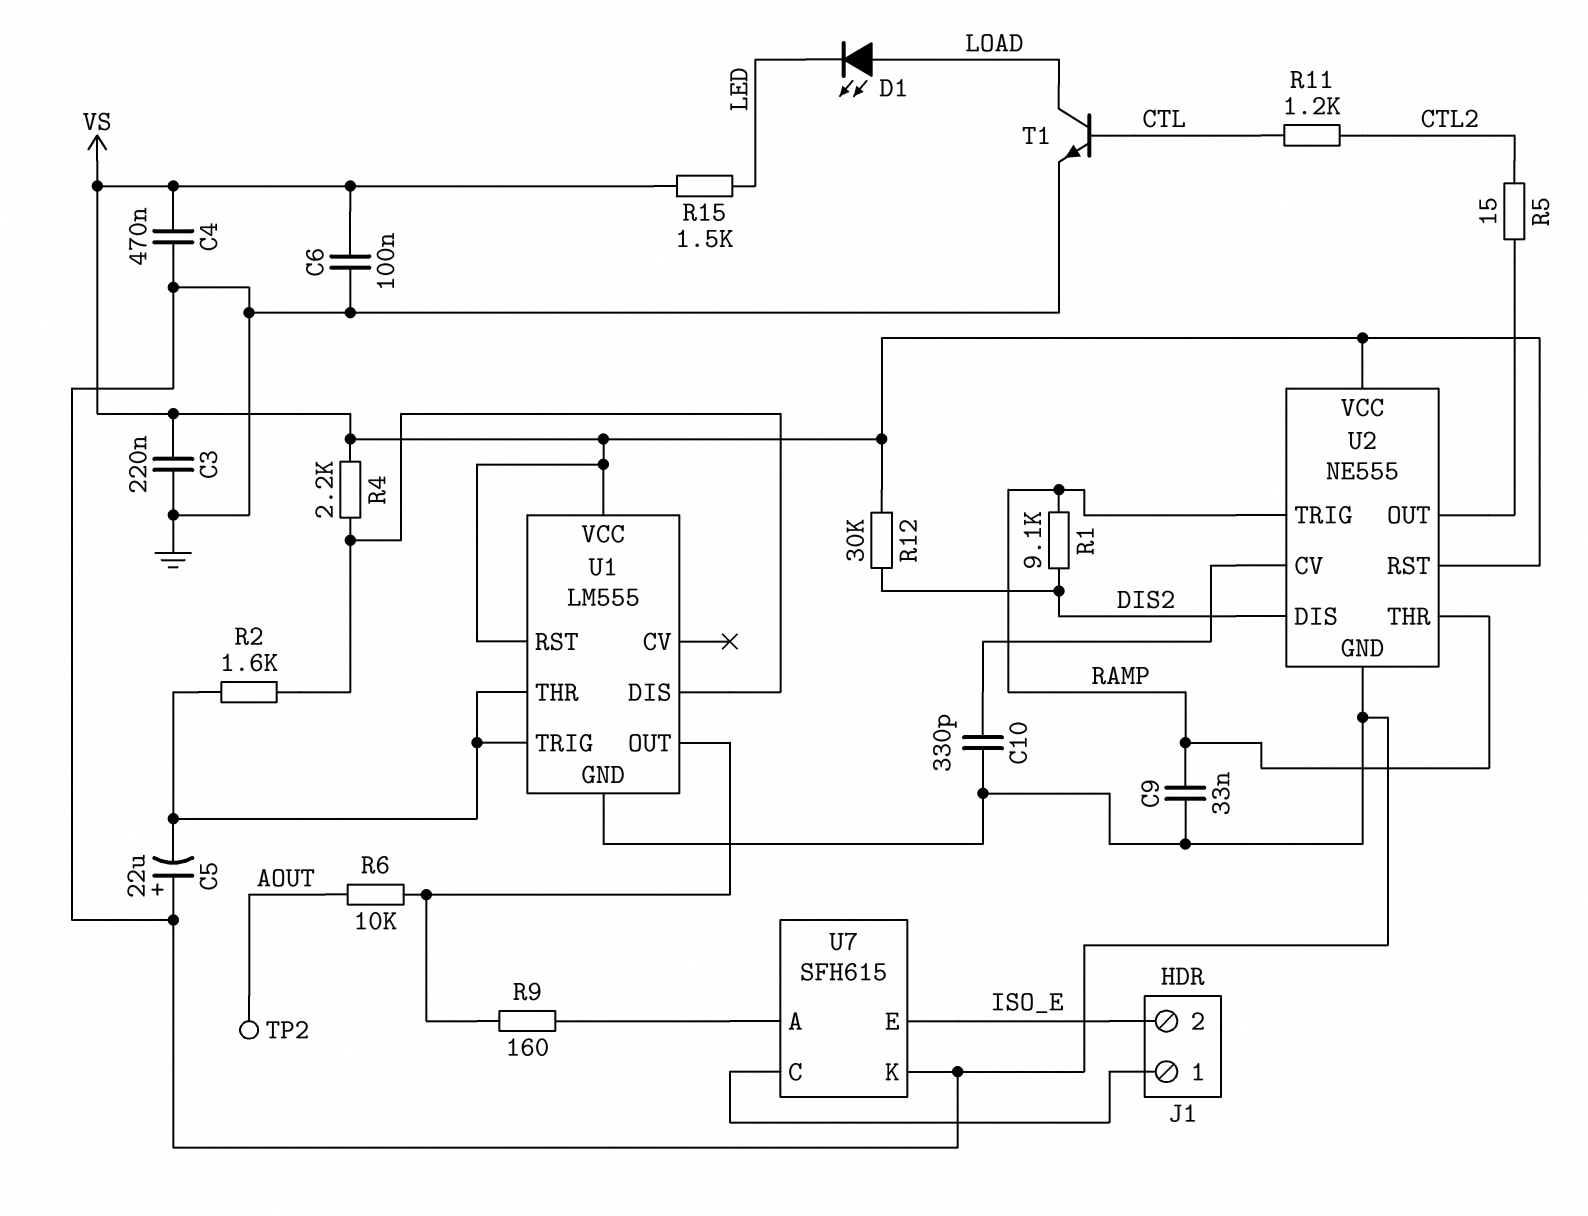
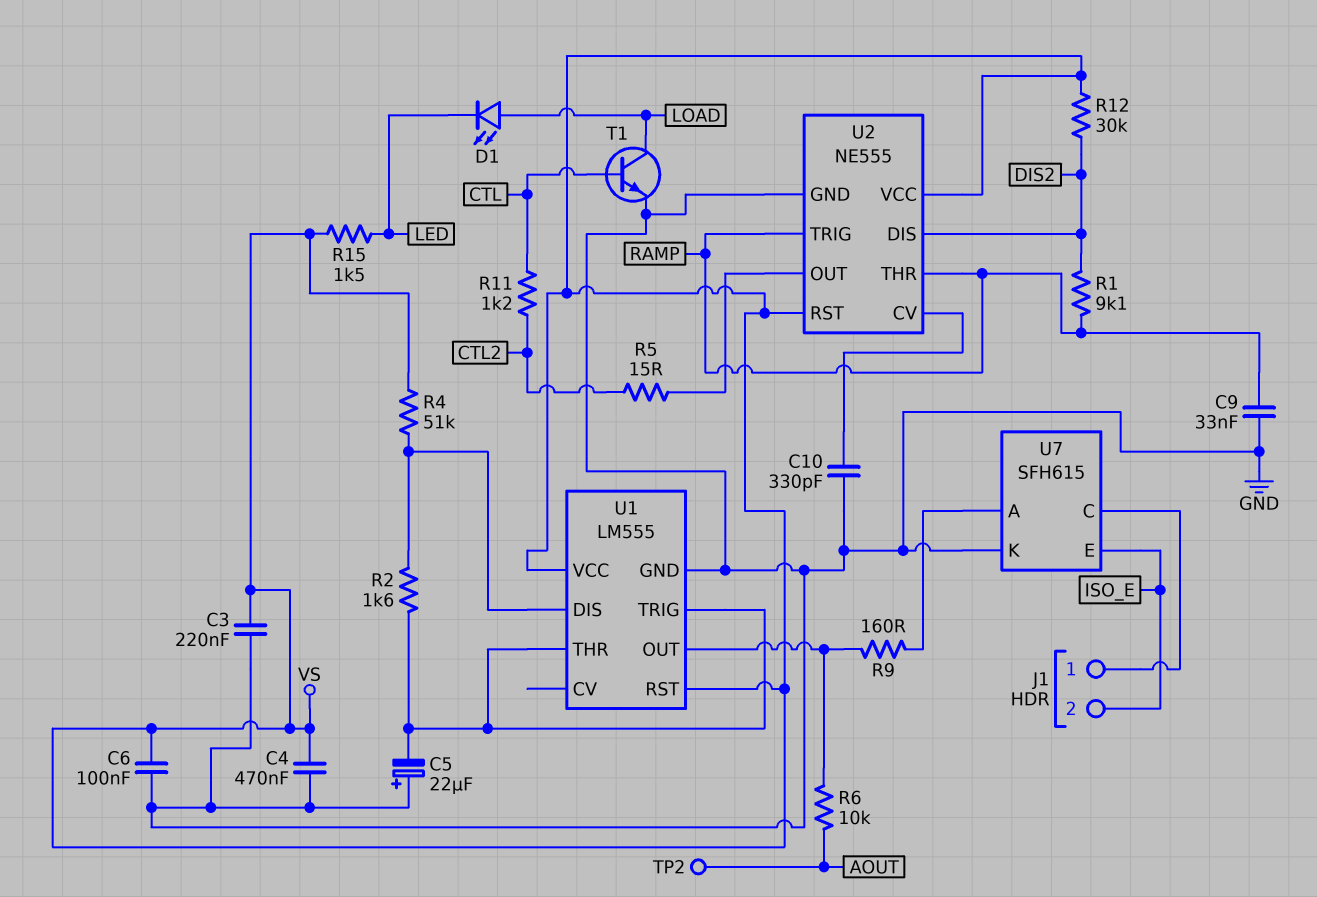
R4: 2.2k (U1/DIS, VS) -> 51k (U1/DIS, VS)

